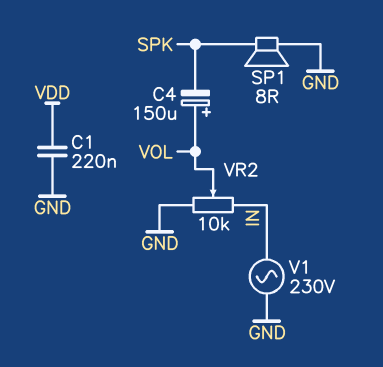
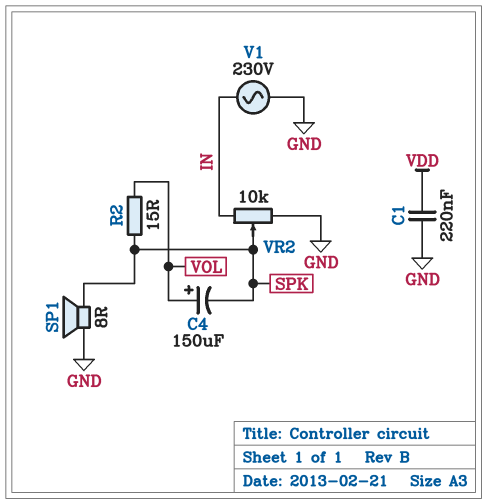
R2: none -> 15 (SPK, VOL)
VR2: 10k (GND, IN, wiper VOL) -> 10k (GND, IN, wiper SPK)

